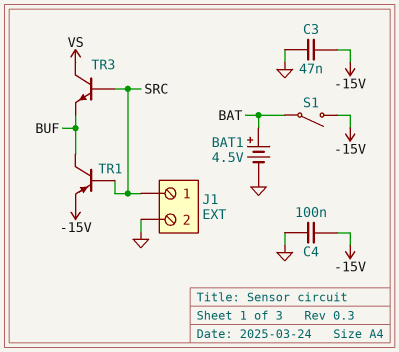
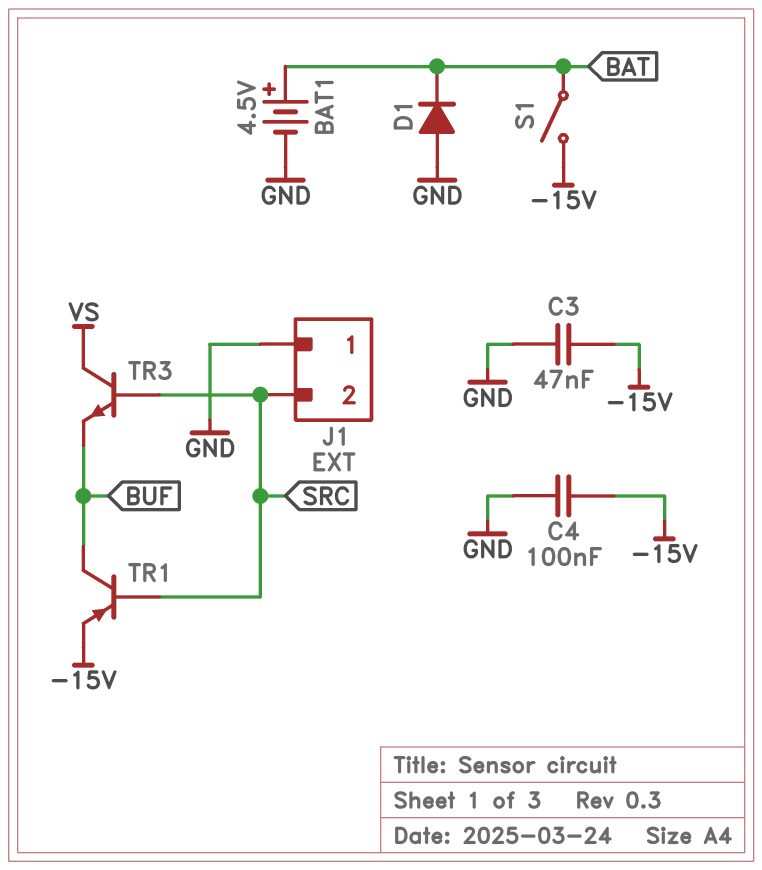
D1: none -> diode (A GND, K BAT)
J1 pin 1: SRC -> GND
J1 pin 2: GND -> SRC

